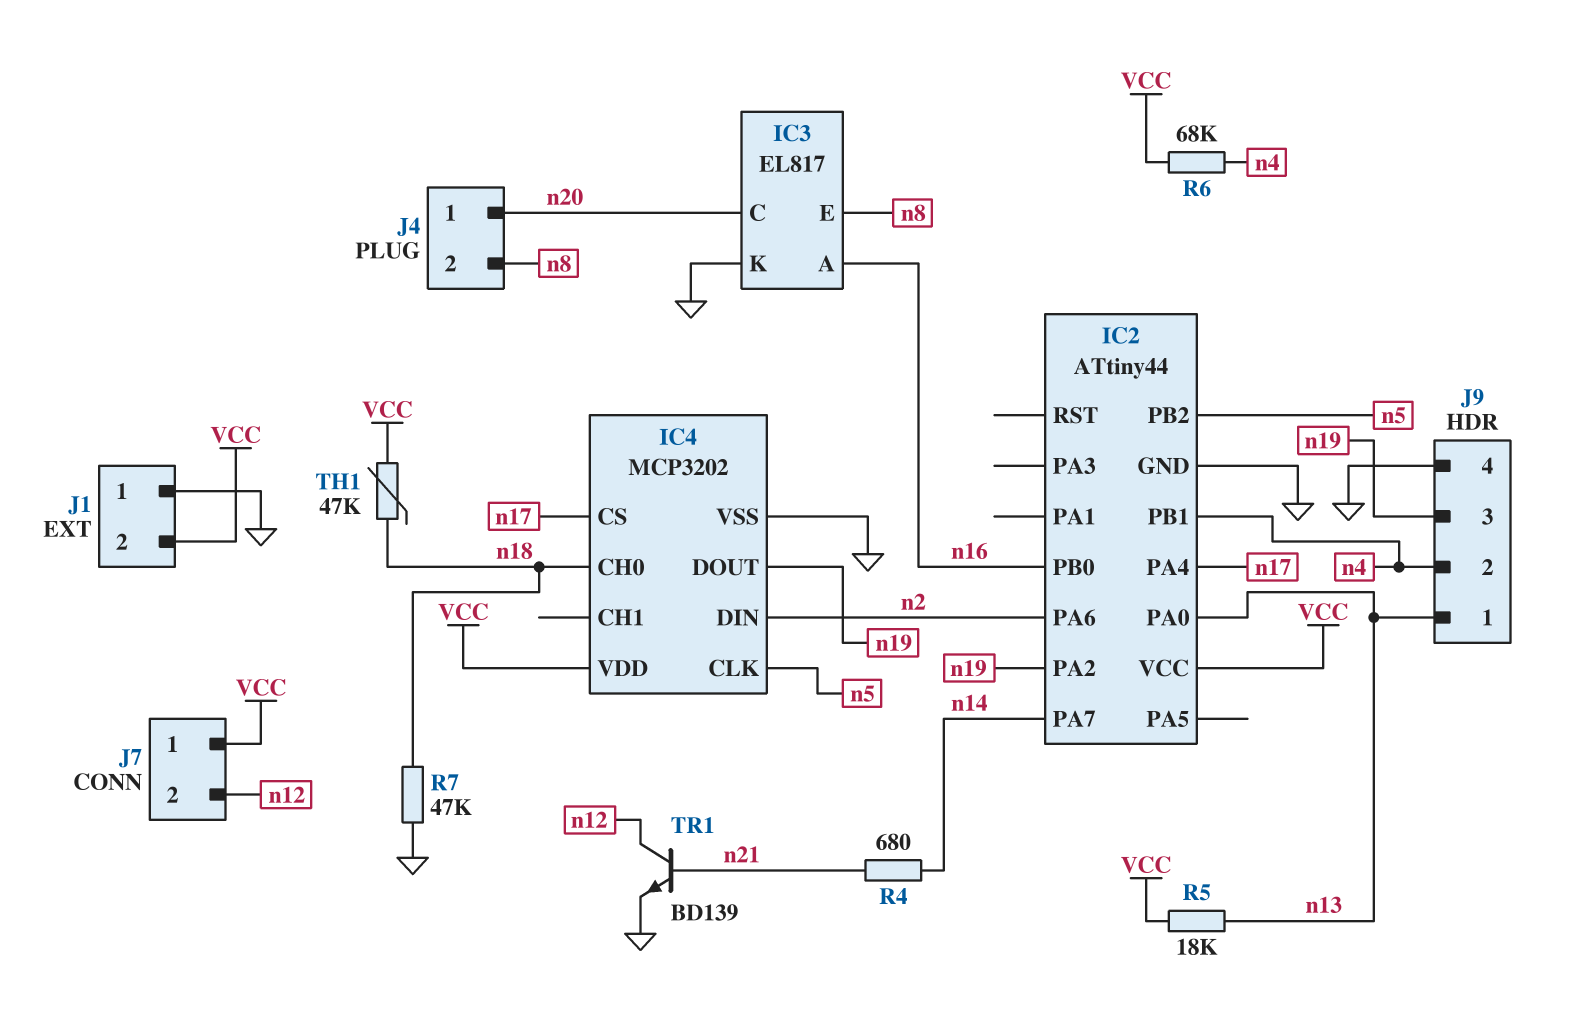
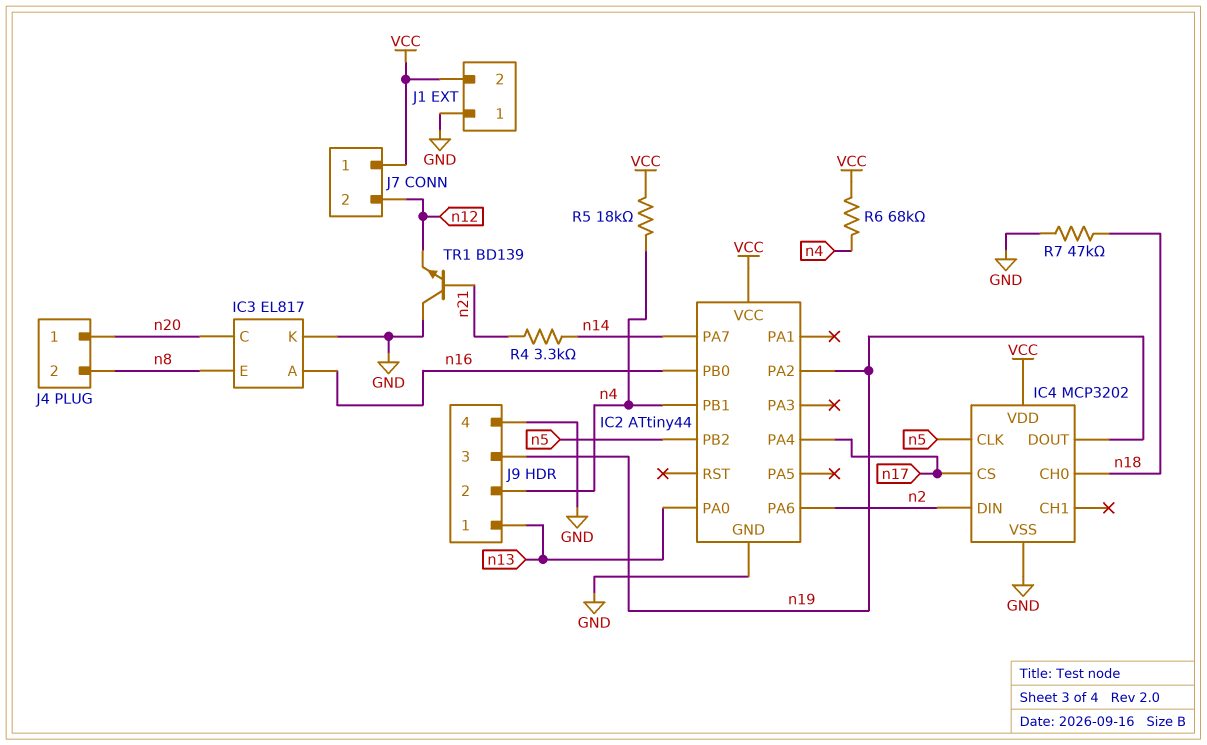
R4: 680 (n14, n21) -> 3.3k (n14, n21)
R5: 18k (VCC, n13) -> 18k (VCC, n4)
TH1: 47k (VCC, n18) -> none
TR1: NPN BD139 (B n21, C n12, E GND) -> NPN BD139 (B n21, C GND, E n12)

